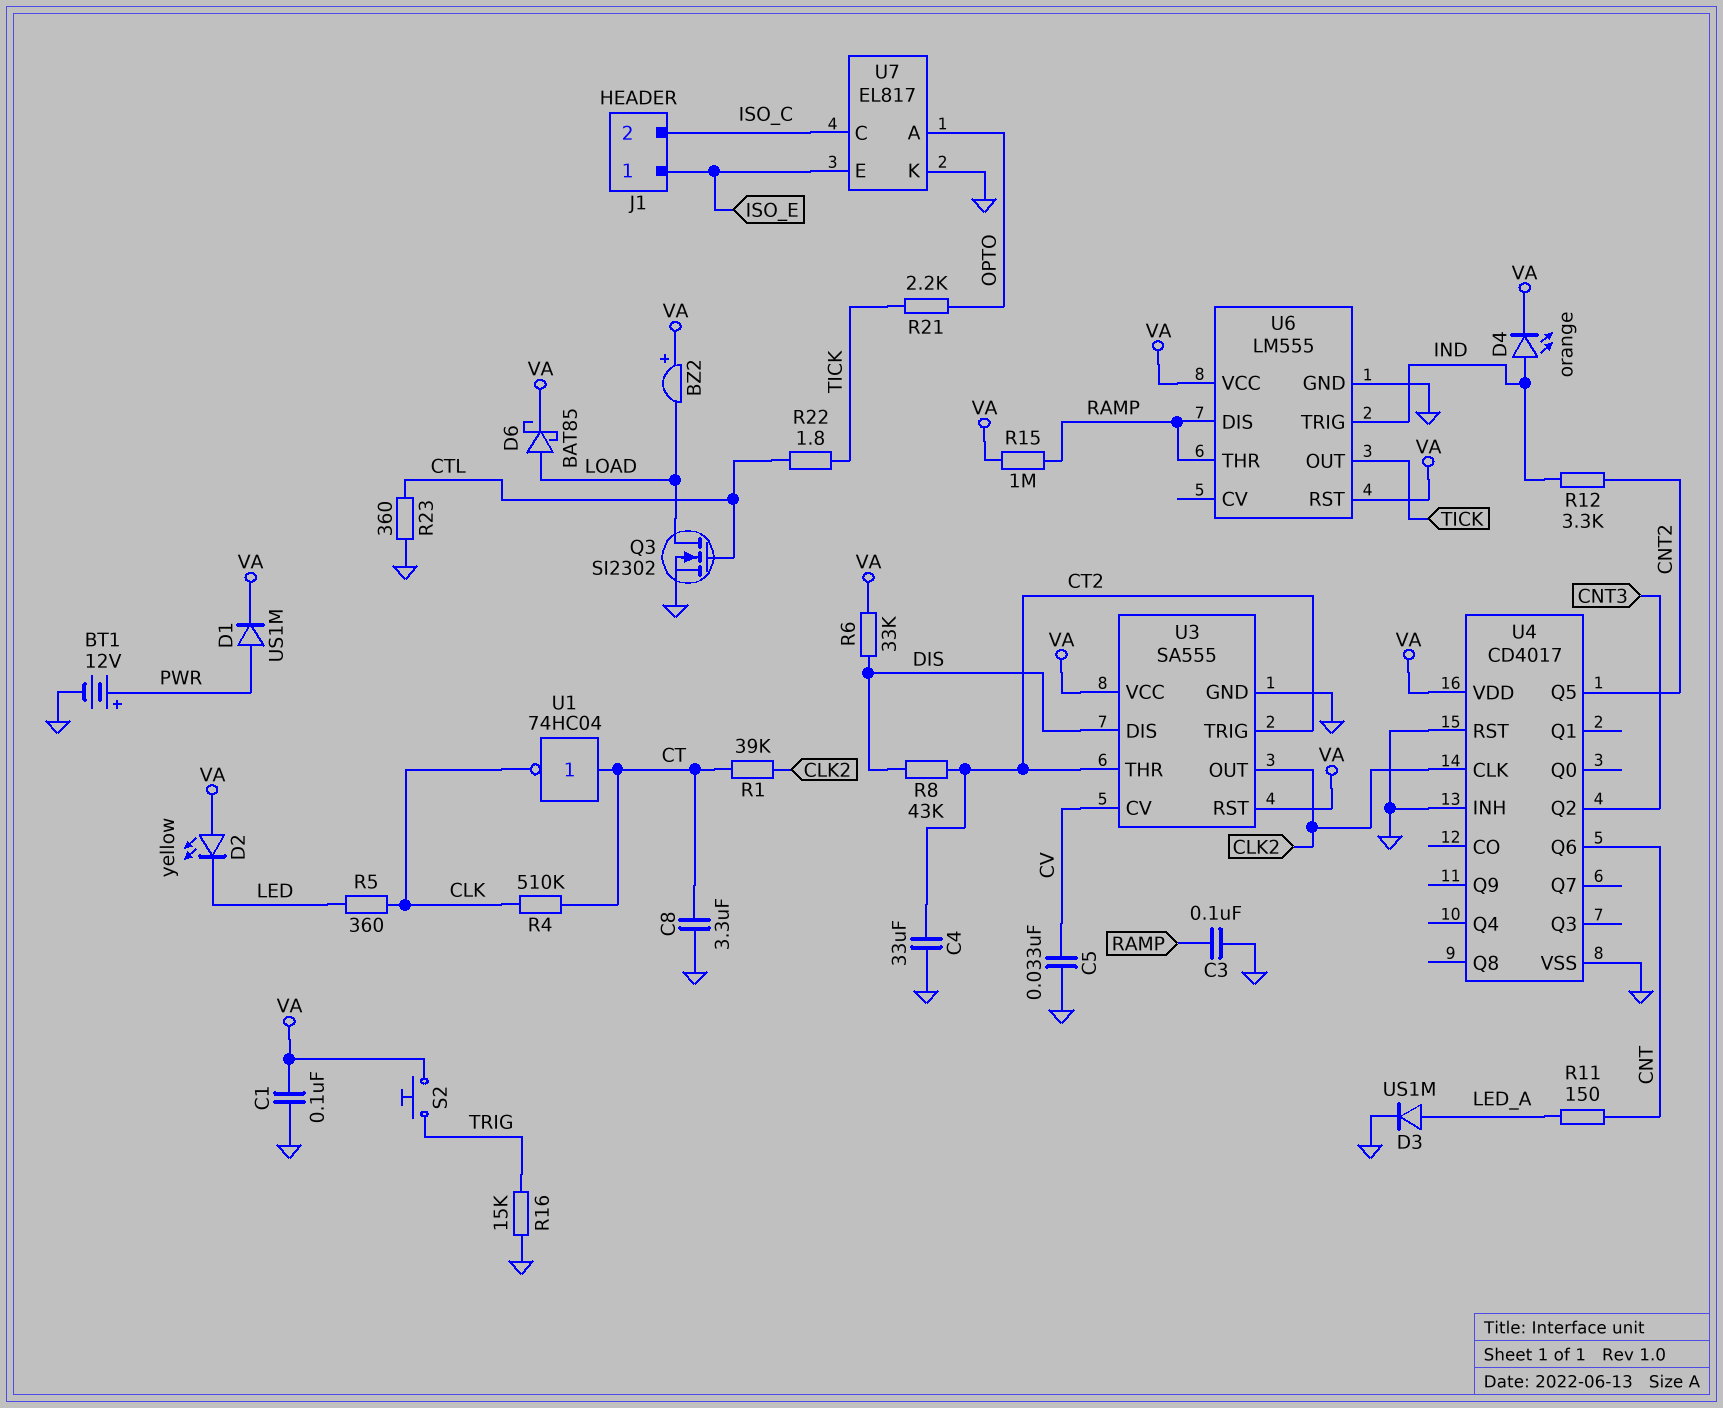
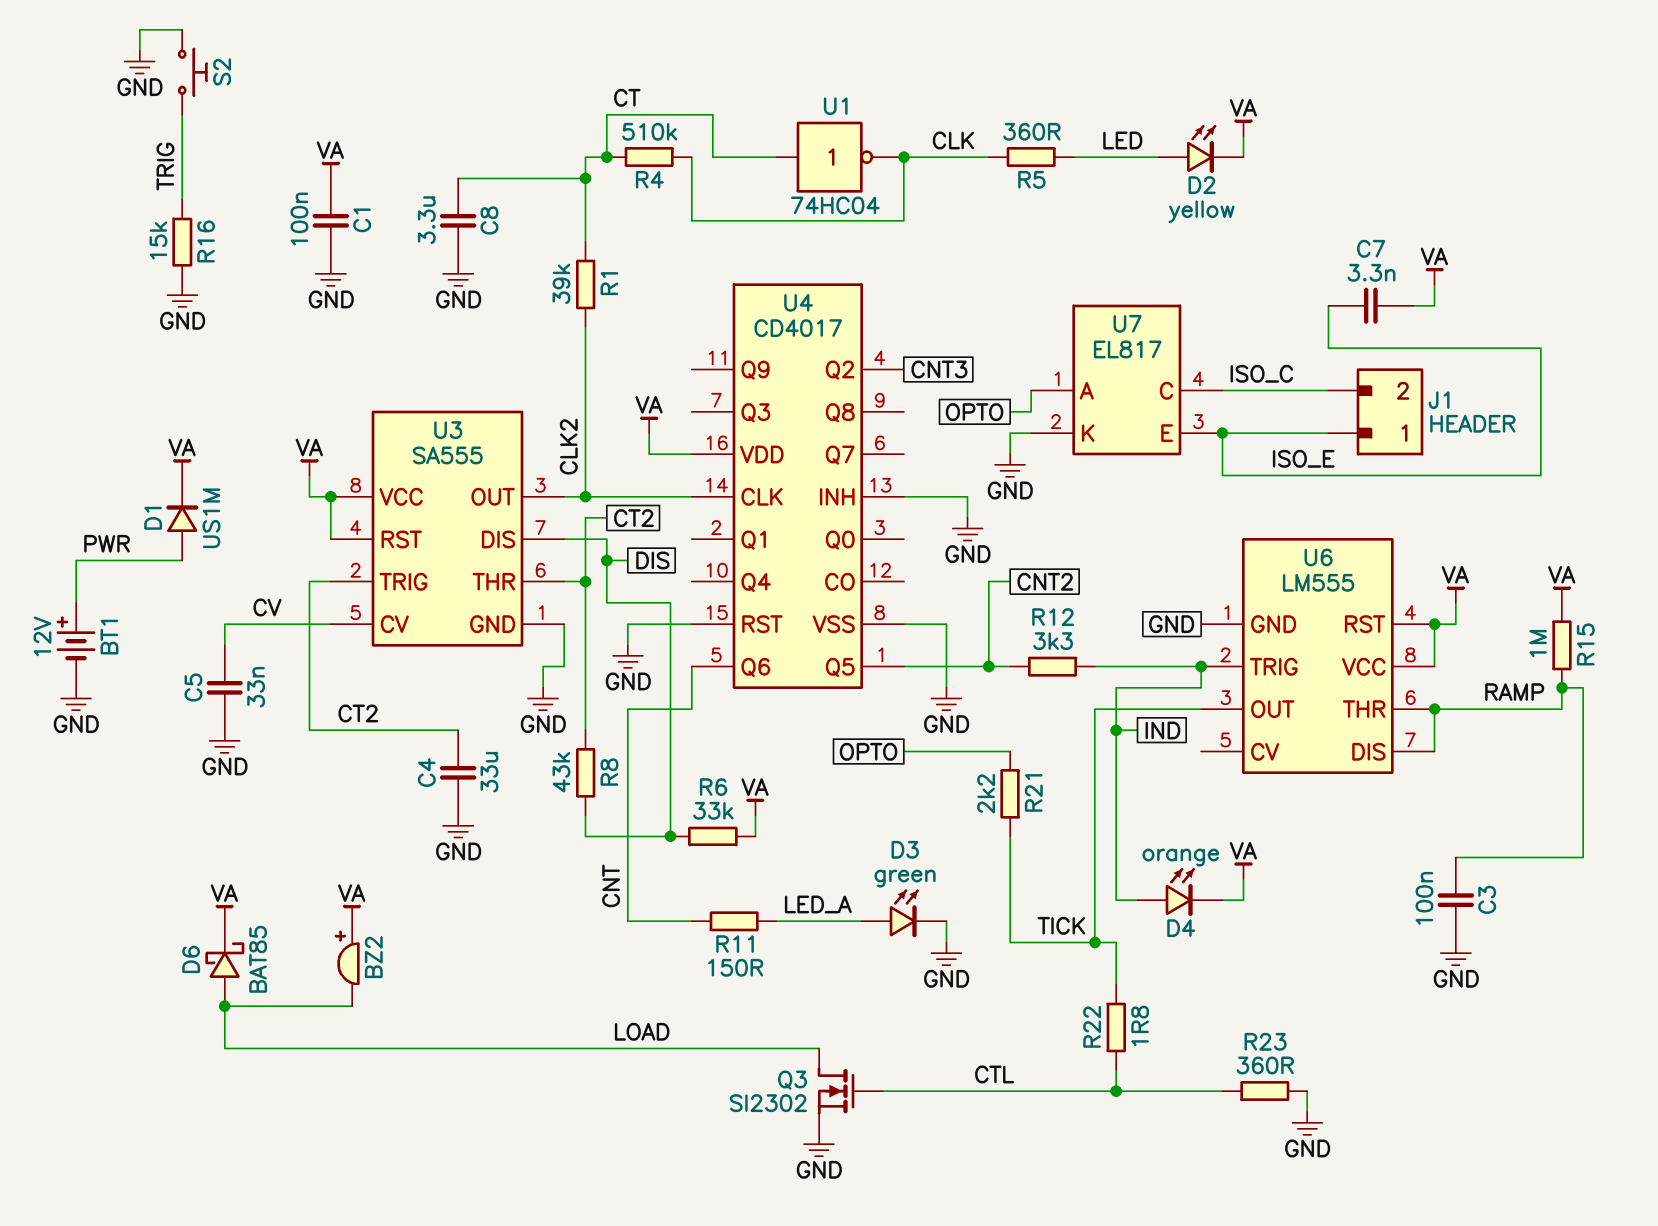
C7: none -> 3.3nF (ISO_E, VA)
D2: LED yellow (A VA, K LED) -> LED yellow (A LED, K VA)
D3: diode US1M (A LED_A, K GND) -> LED green (A LED_A, K GND)
S2: button (TRIG, VA) -> button (GND, TRIG)

